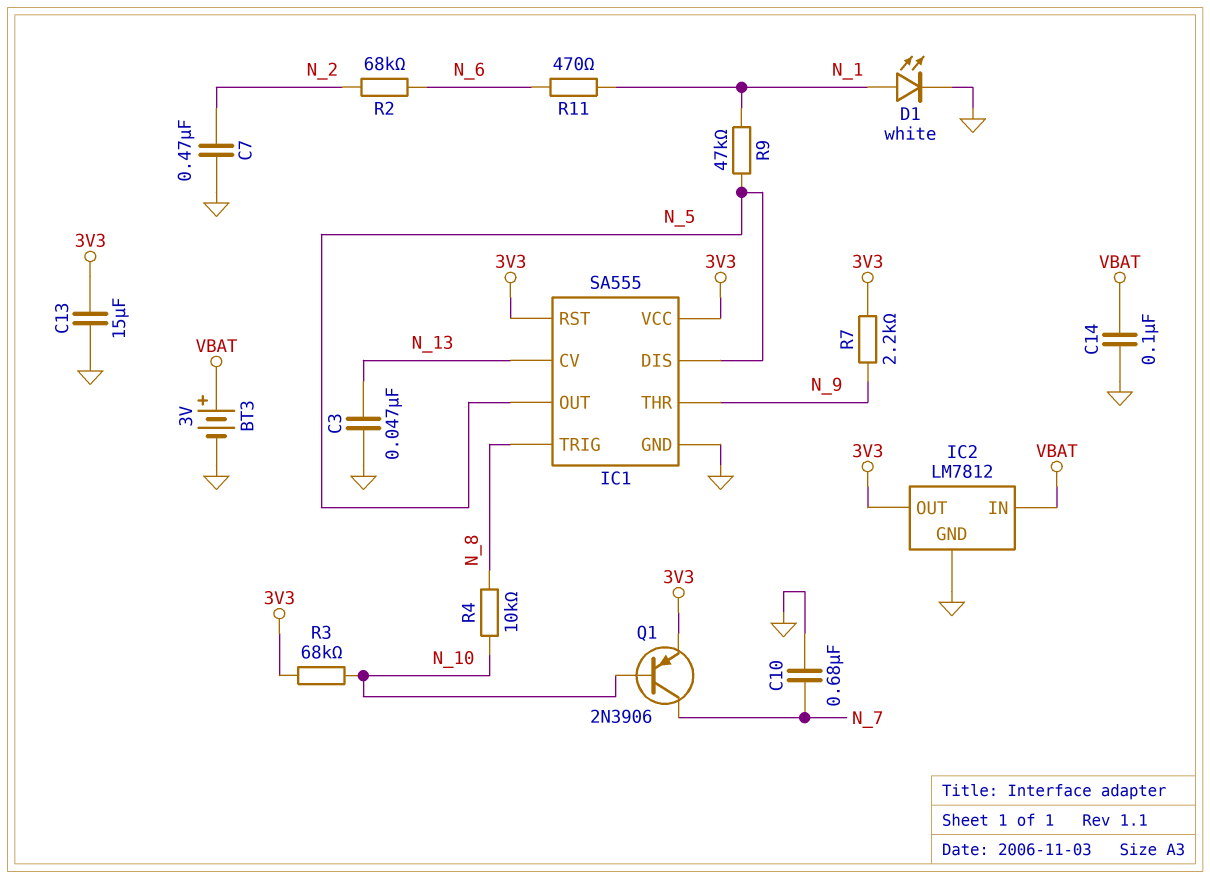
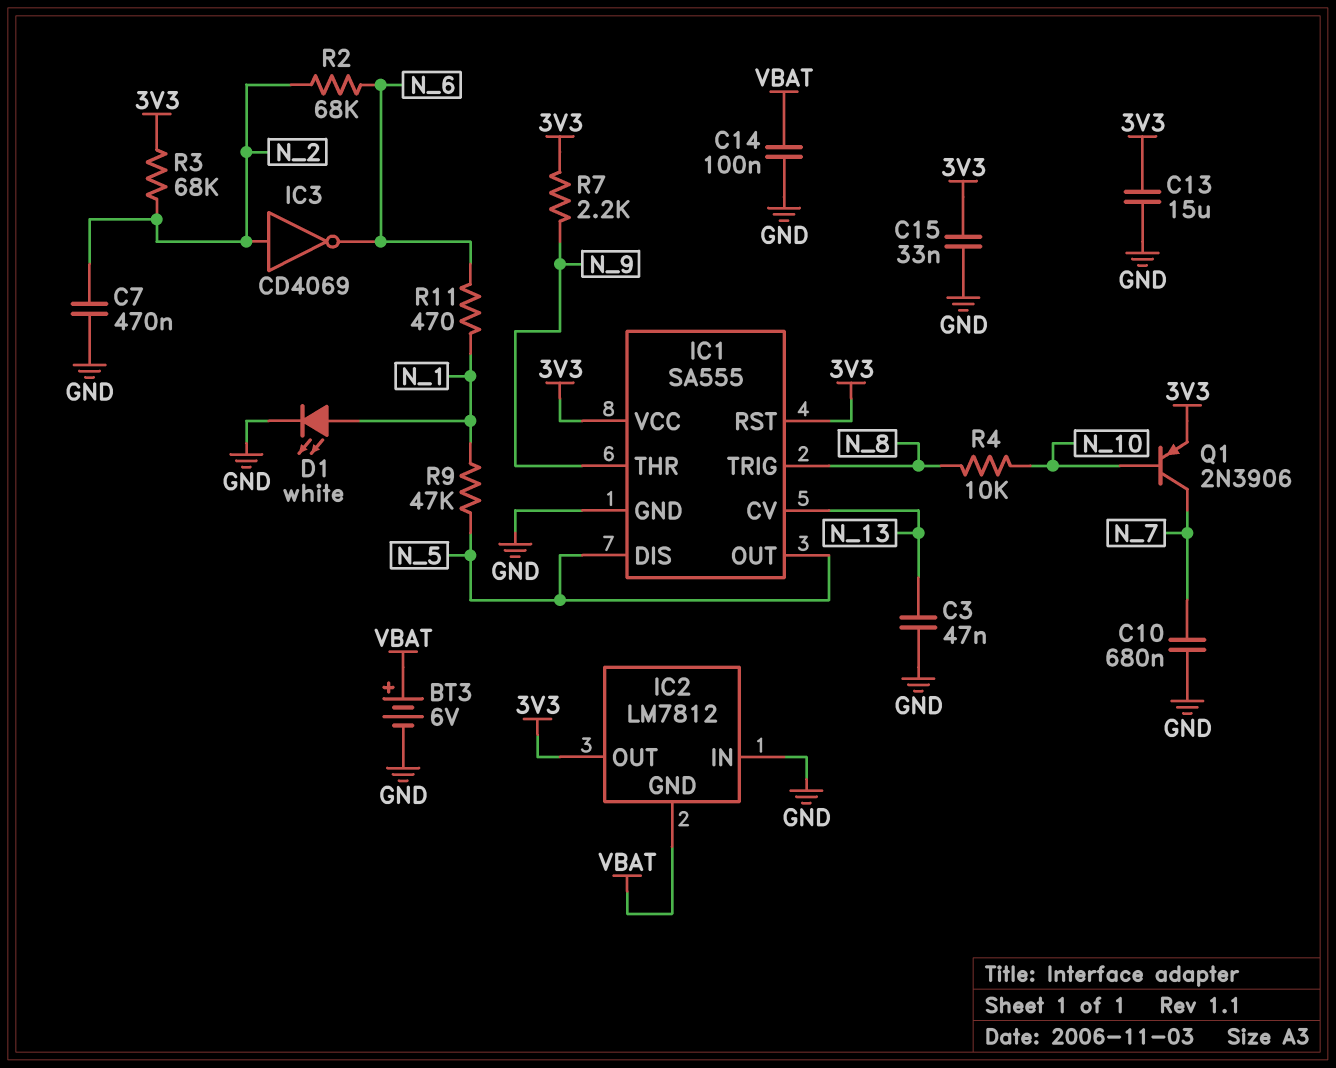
BT3: 3V (plus VBAT, minus GND) -> 6V (plus VBAT, minus GND)
C15: none -> 33nF (3V3, GND)
IC2 pin GND: GND -> VBAT
IC2 pin IN: VBAT -> GND
IC3: none -> NOT CD4069 (in N_2, out N_6)
R3: 68k (3V3, N_10) -> 68k (3V3, N_2)

